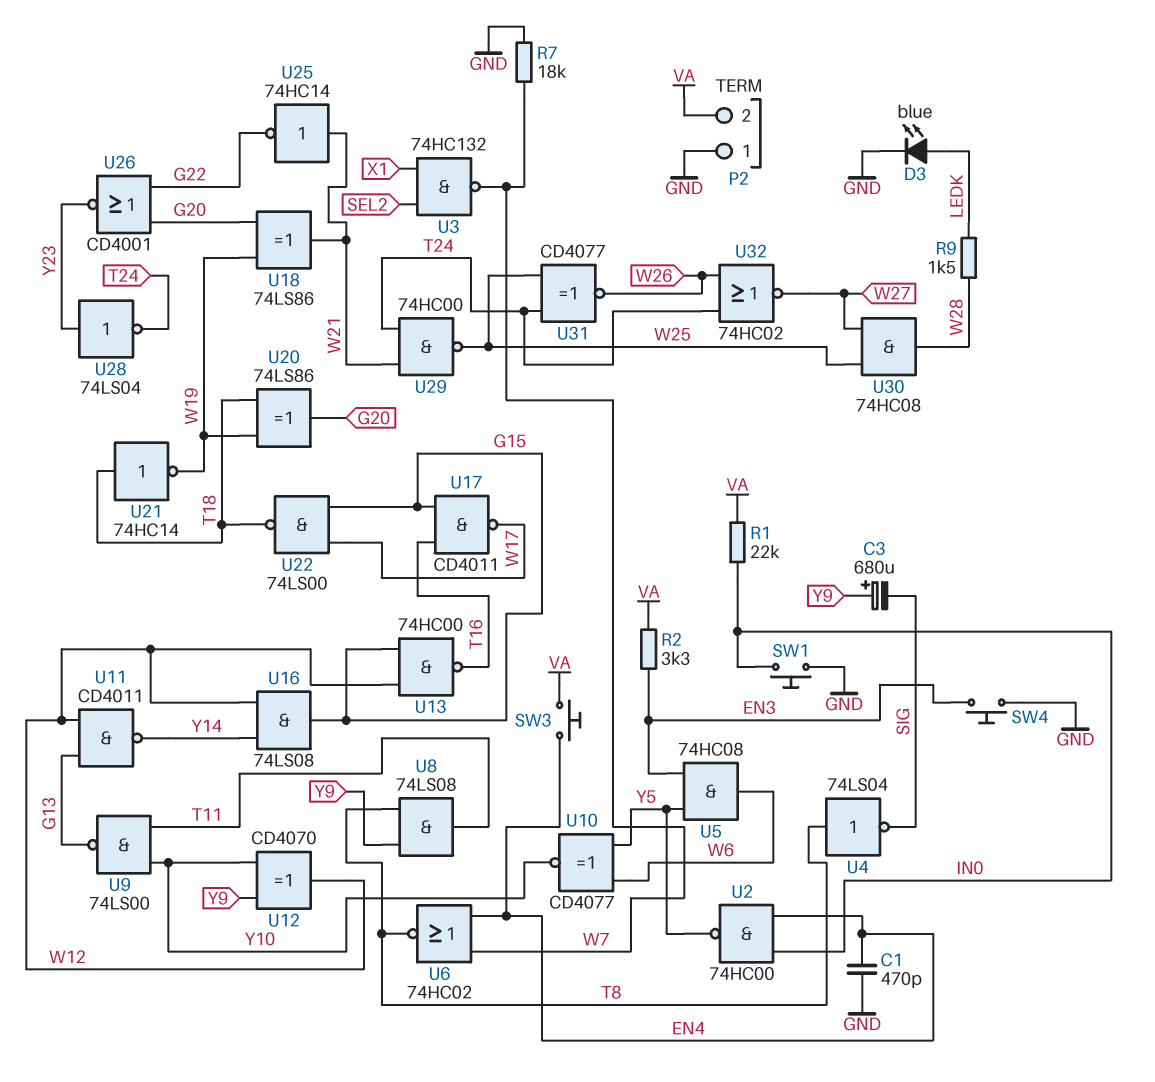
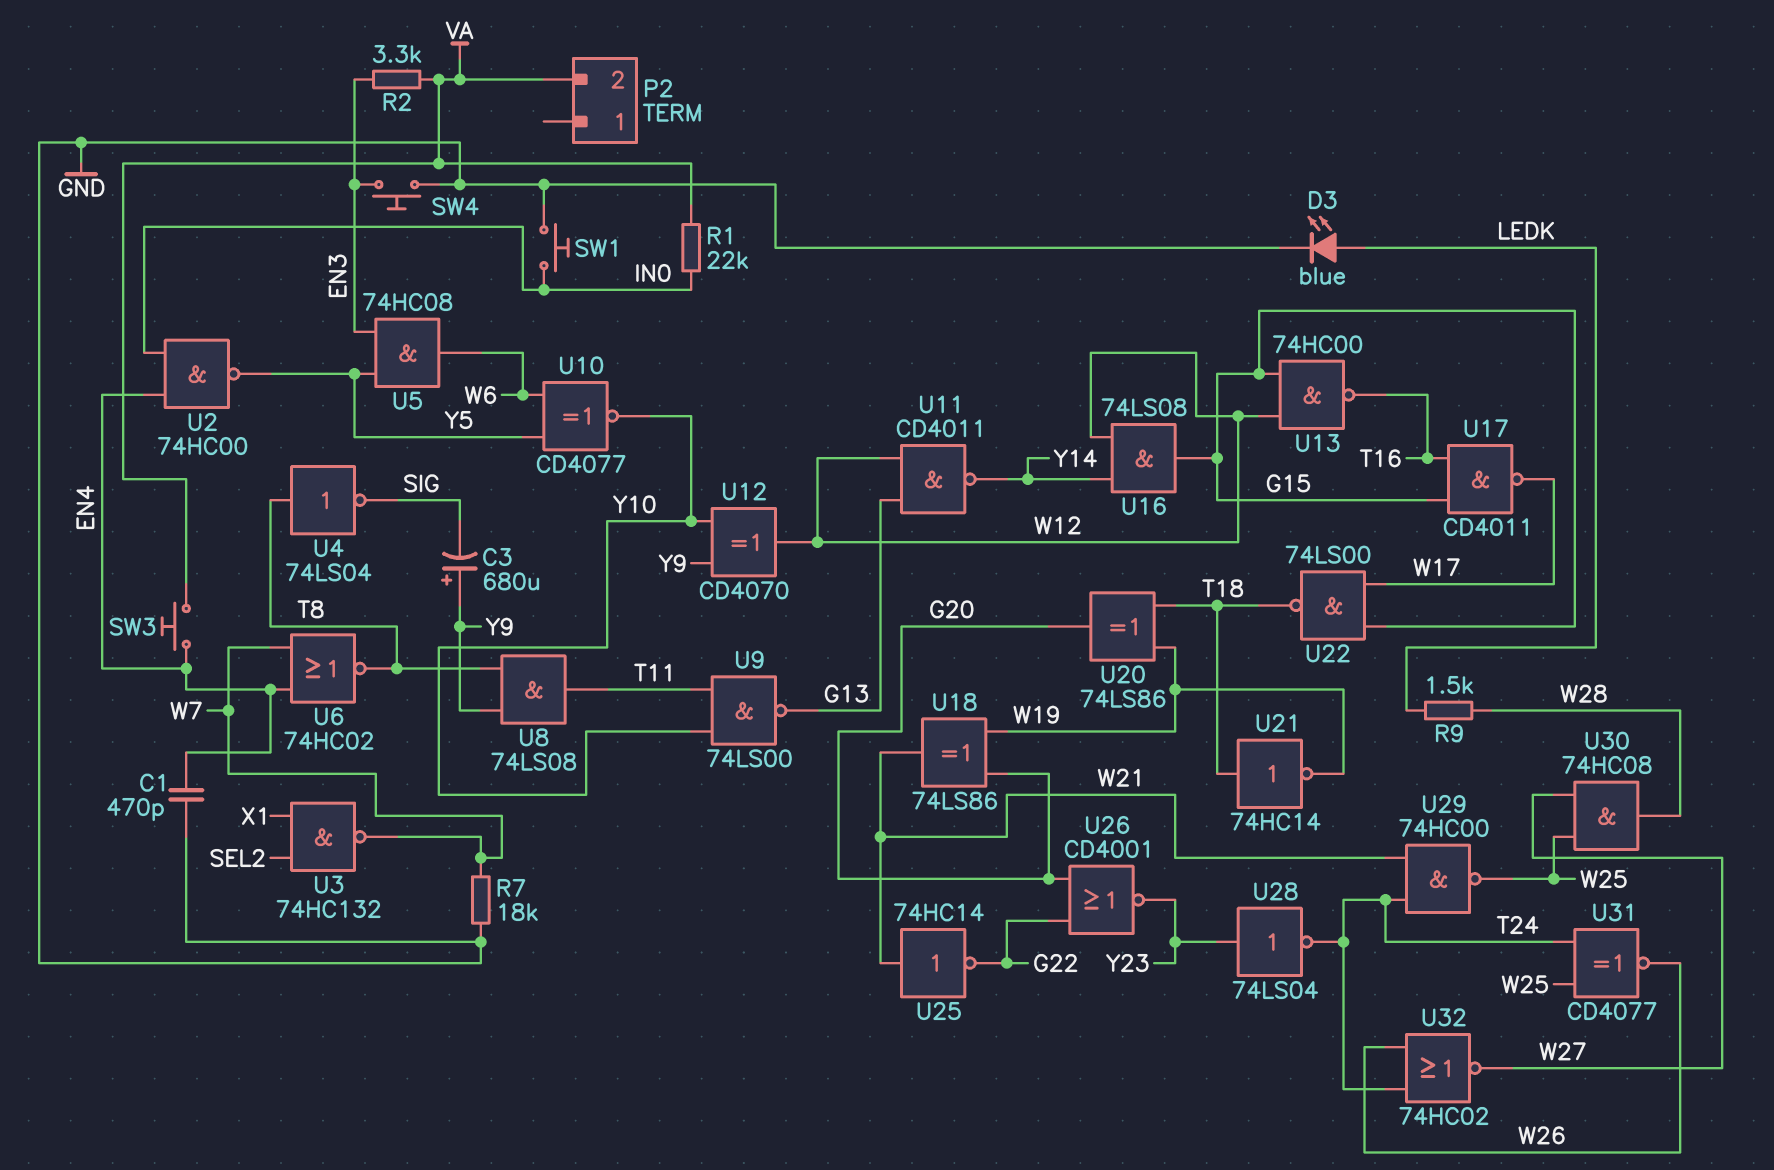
P2 pin 1: GND -> none

